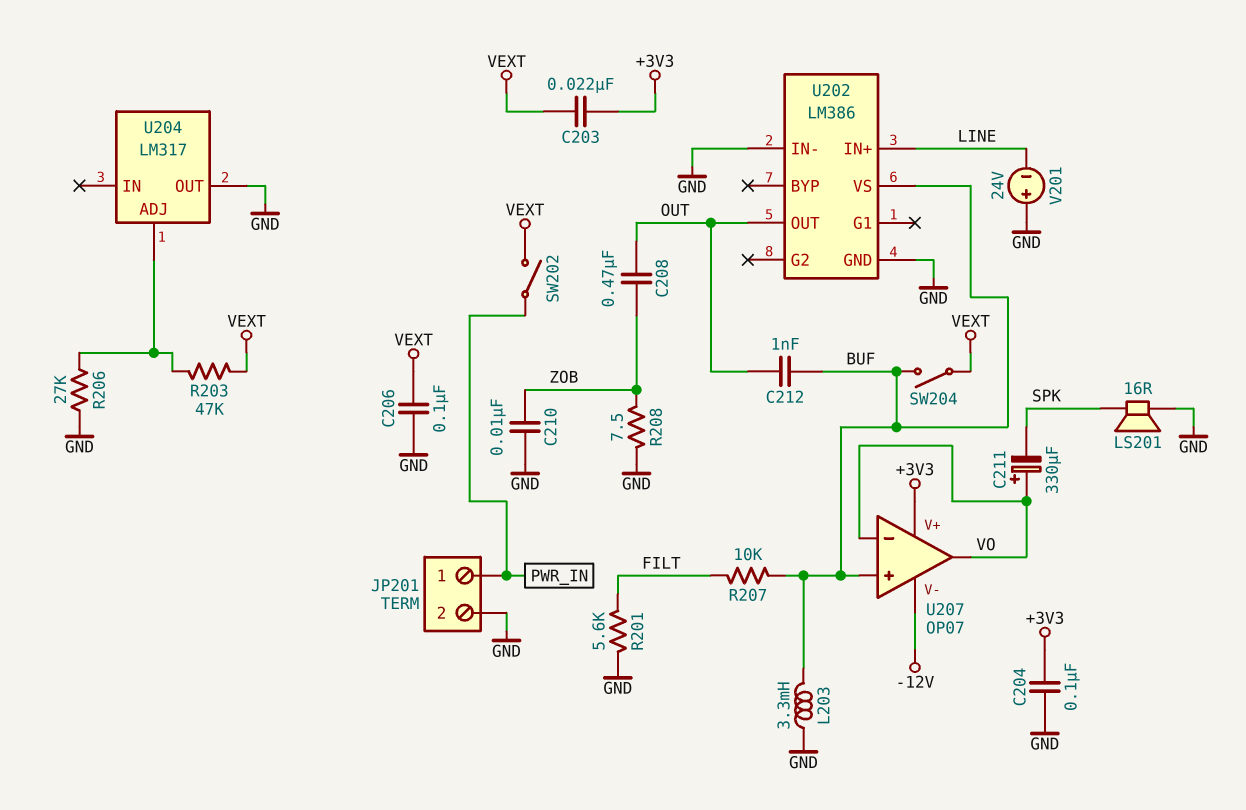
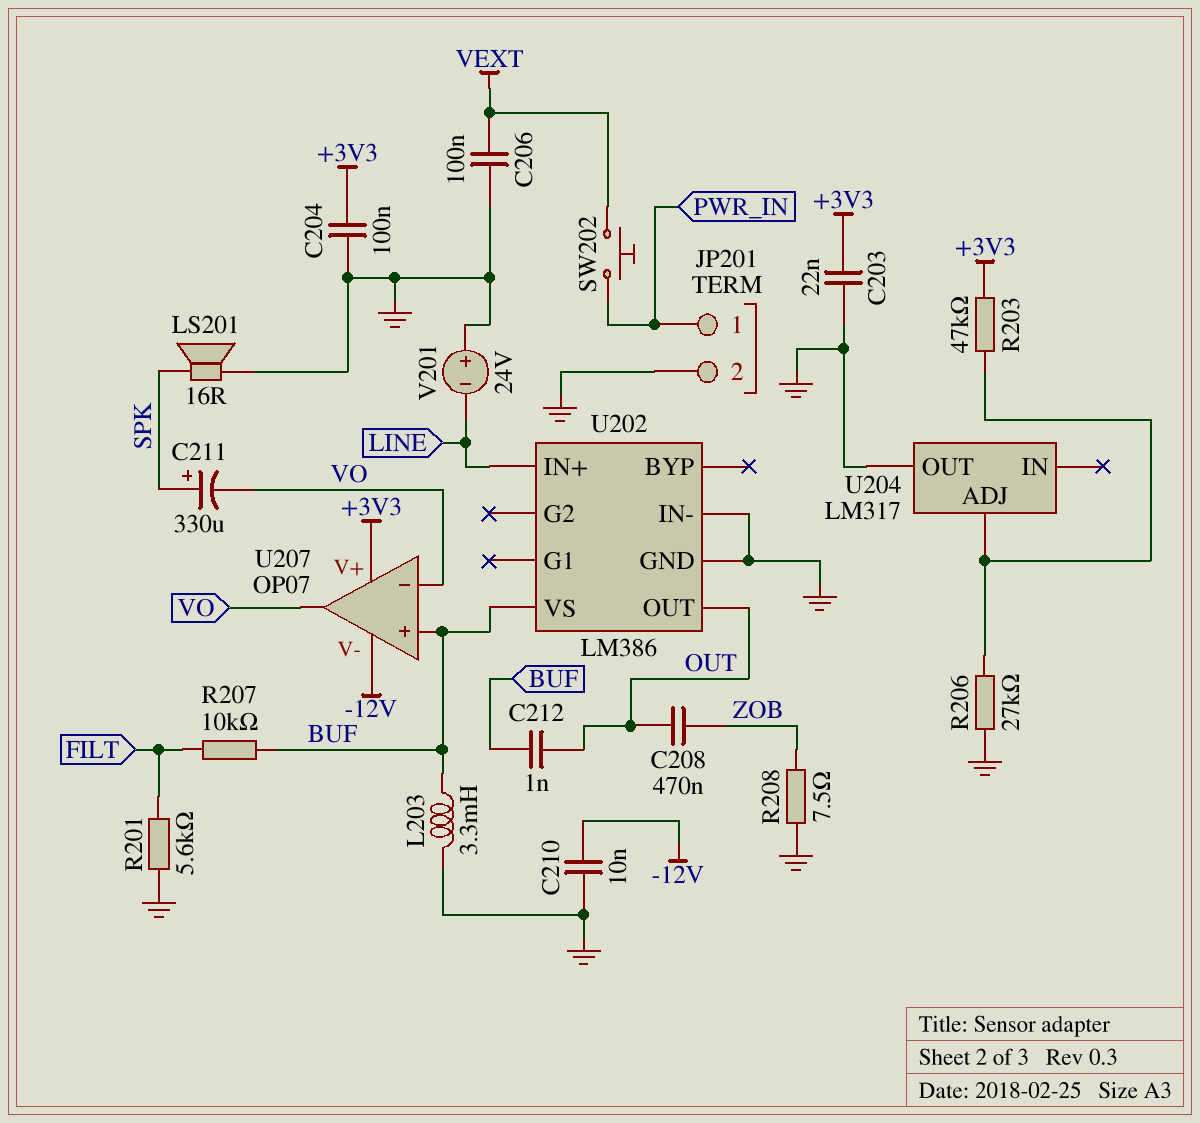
C203: 22nF (+3V3, VEXT) -> 22nF (+3V3, GND)
C210: 10nF (GND, ZOB) -> 10nF (-12V, GND)
C211: 330uF (plus VO, minus SPK) -> 330uF (plus SPK, minus VO)
R203: 47k (U204/ADJ, VEXT) -> 47k (+3V3, U204/ADJ)
SW202: switch (PWR_IN, VEXT) -> button (PWR_IN, VEXT)
SW204: switch (BUF, VEXT) -> none

